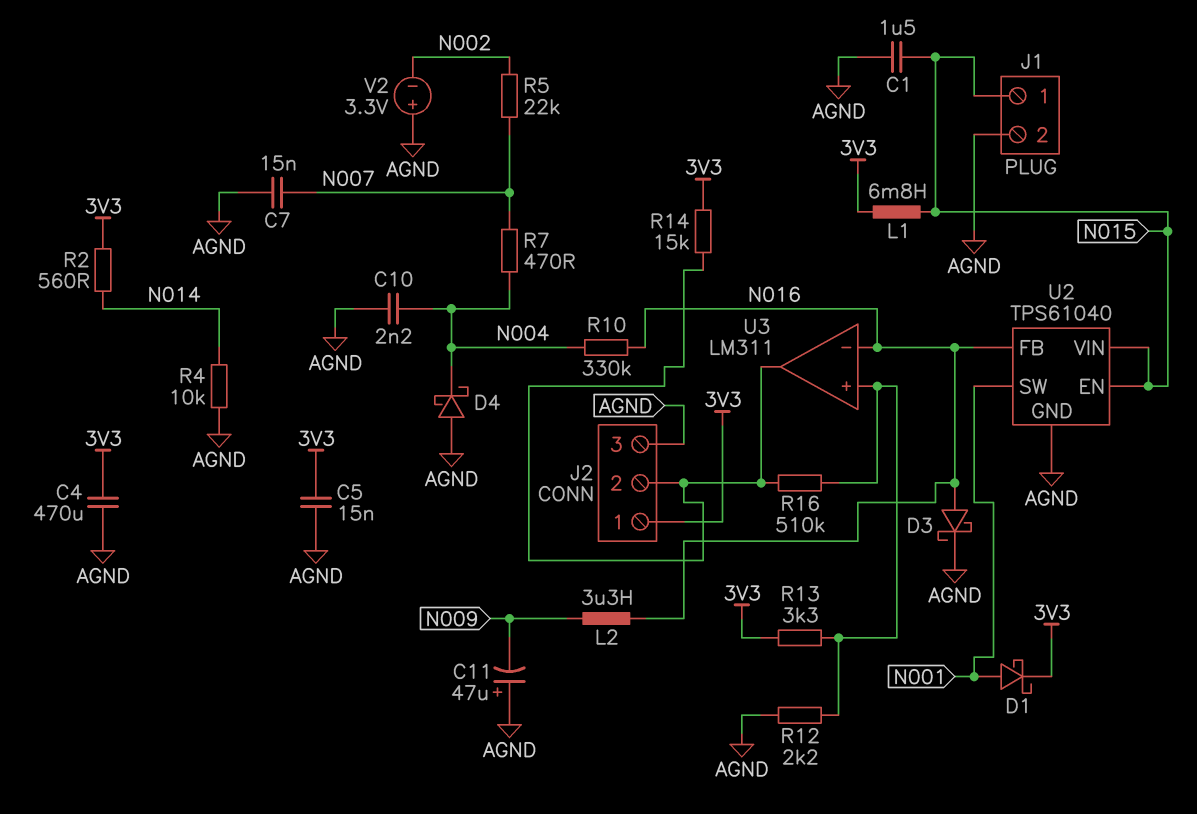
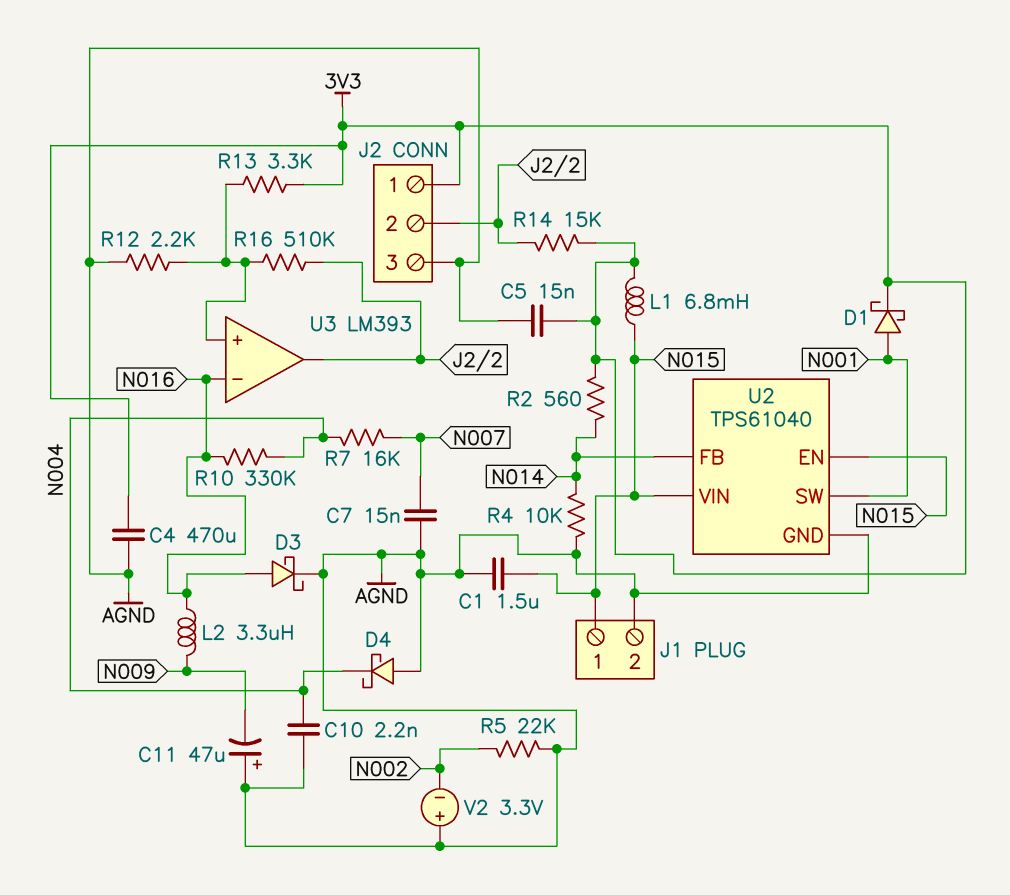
R5: 22k (N002, N007) -> 22k (AGND, N002)
R7: 470 (N004, N007) -> 16k (N004, N007)
U2 pin FB: N016 -> N014
U3: LM311 -> LM393

